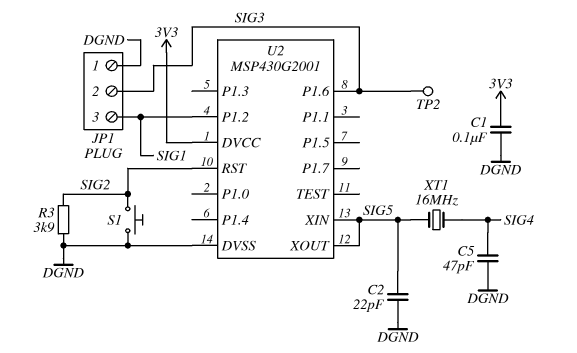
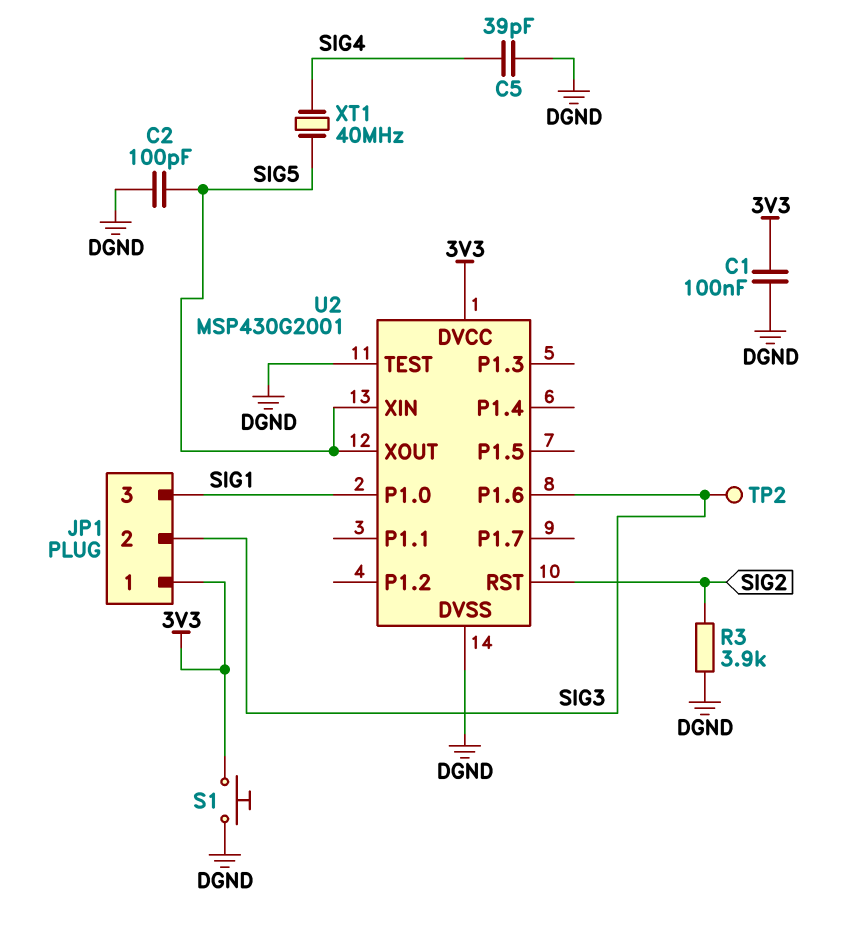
C2: 22pF (DGND, SIG5) -> 100pF (DGND, SIG5)
C5: 47pF (DGND, SIG4) -> 39pF (DGND, SIG4)
JP1 pin 1: DGND -> 3V3
S1: button (DGND, SIG2) -> button (3V3, DGND)
U2 pin P1.0: none -> SIG1
U2 pin P1.2: SIG1 -> none
U2 pin TEST: none -> DGND
XT1: 16MHz (SIG4, SIG5) -> 40MHz (SIG4, SIG5)

